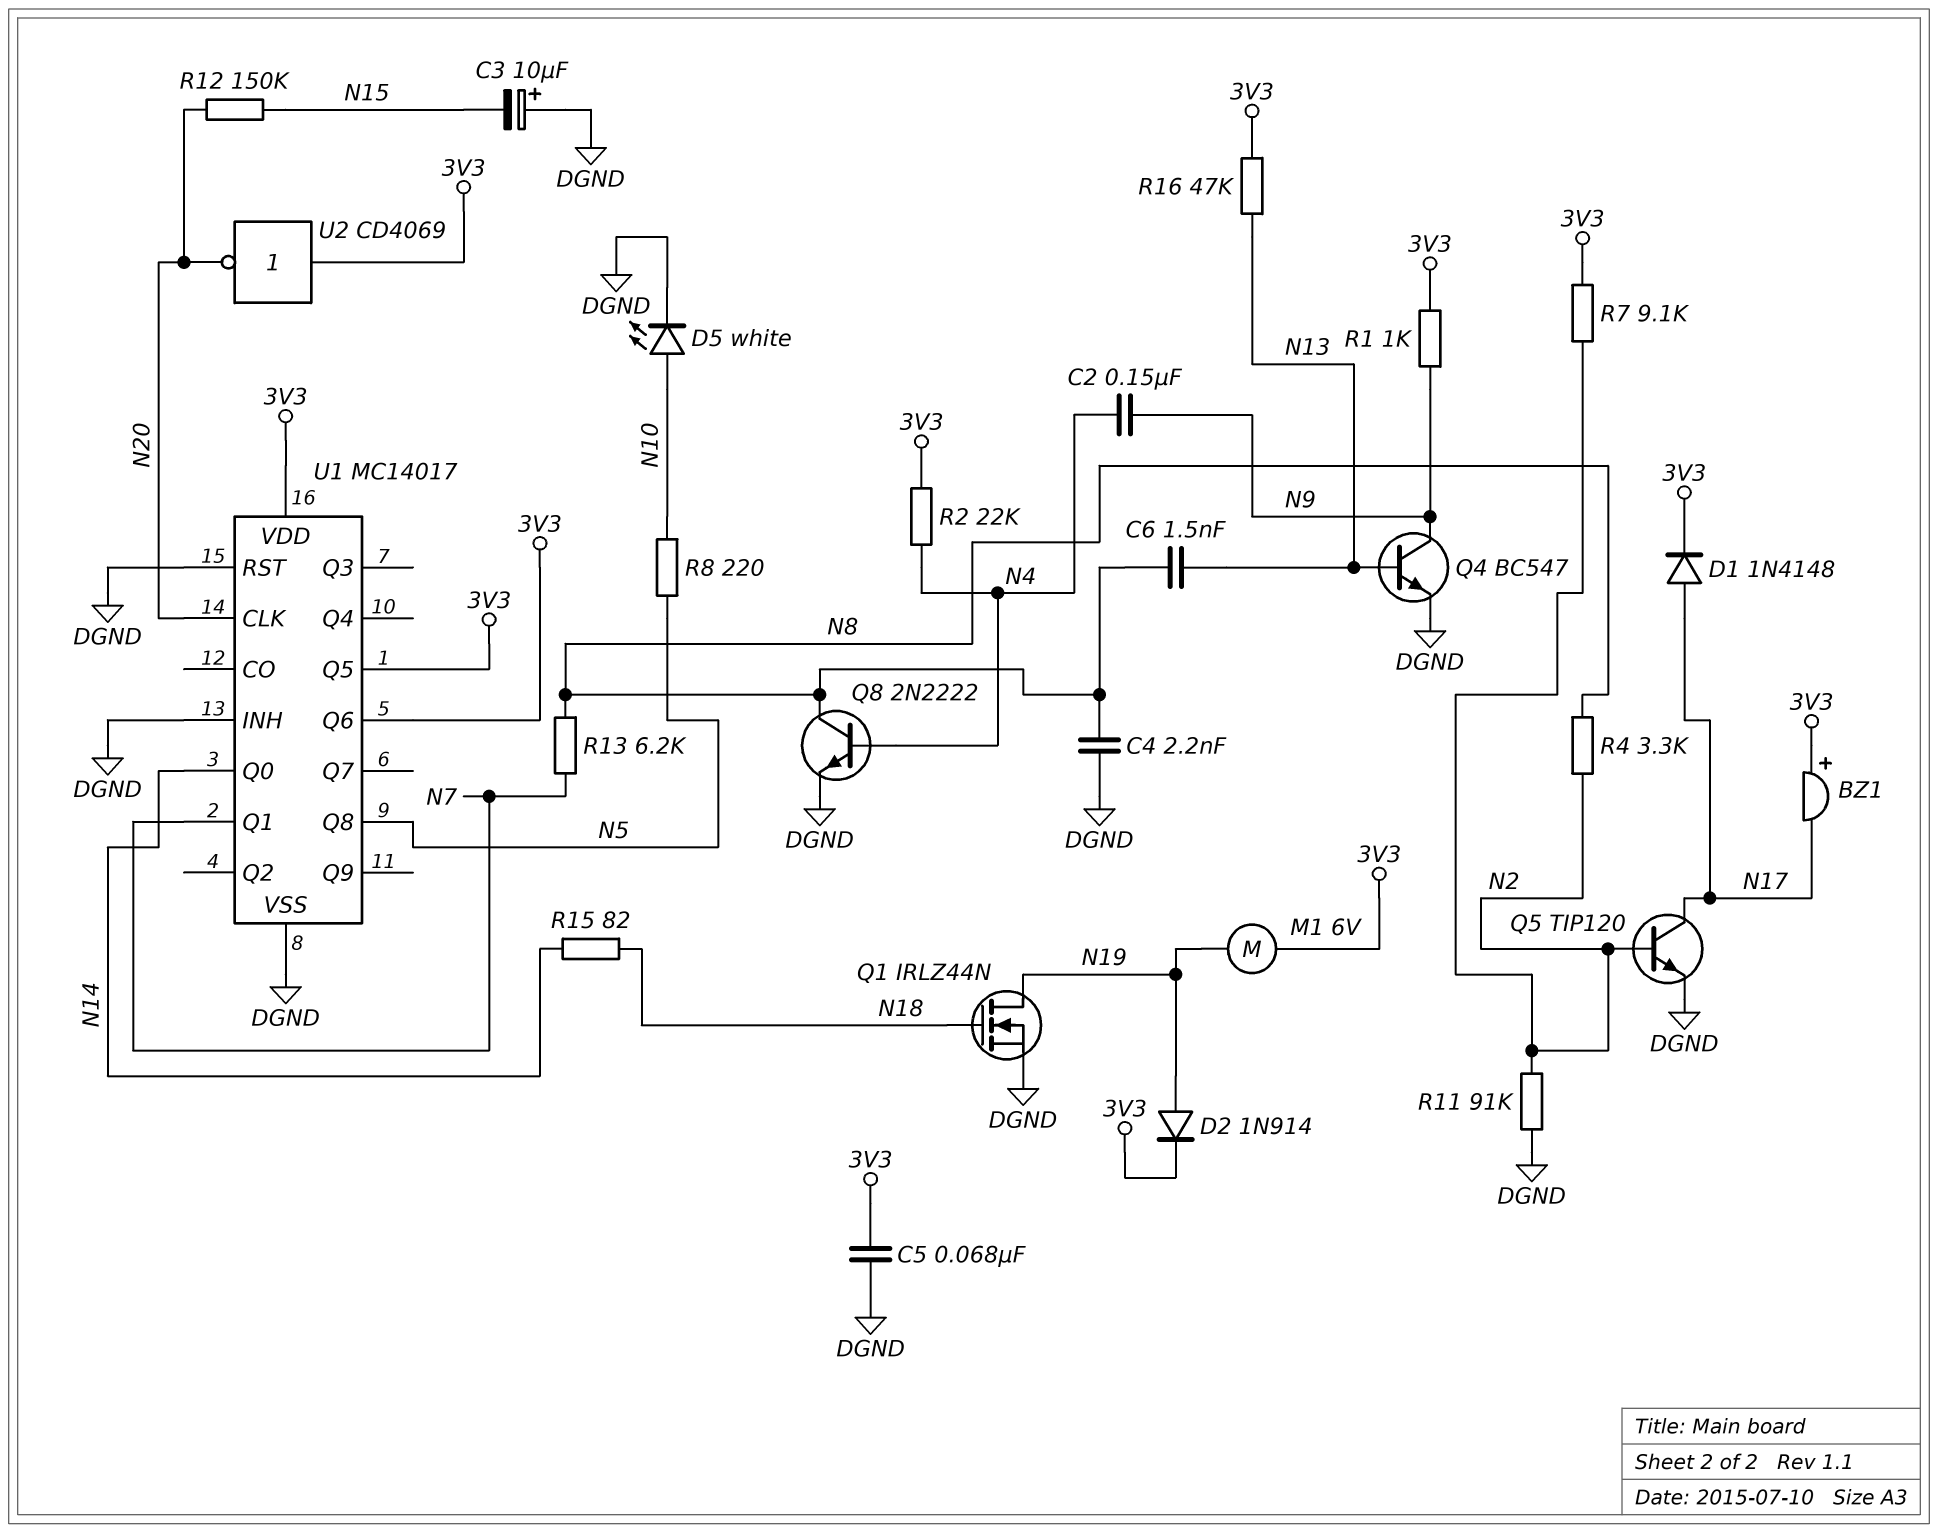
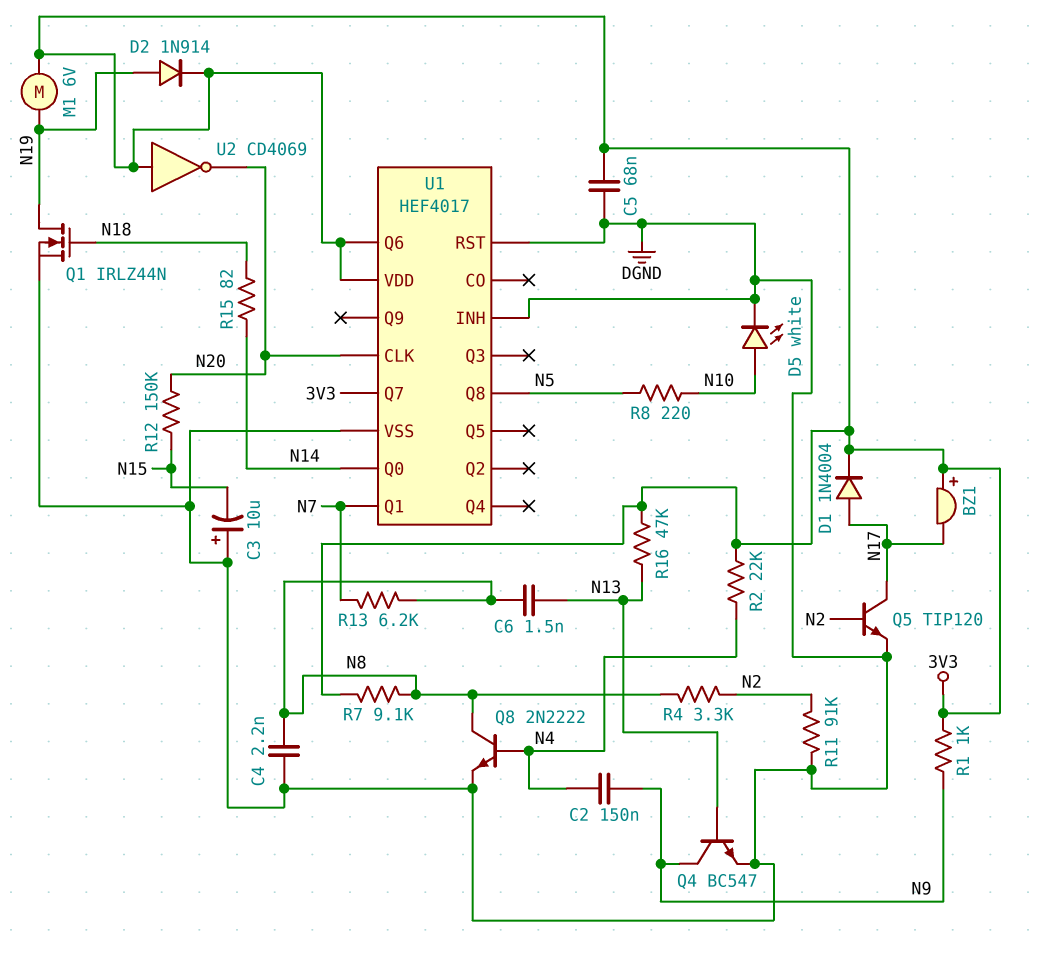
D1: diode 1N4148 (A N17, K 3V3) -> diode 1N4004 (A N17, K 3V3)
R7: 9.1k (3V3, N2) -> 9.1k (3V3, N8)
U1: MC14017 -> HEF4017
U1 pin Q5: 3V3 -> none
U1 pin Q7: none -> 3V3

